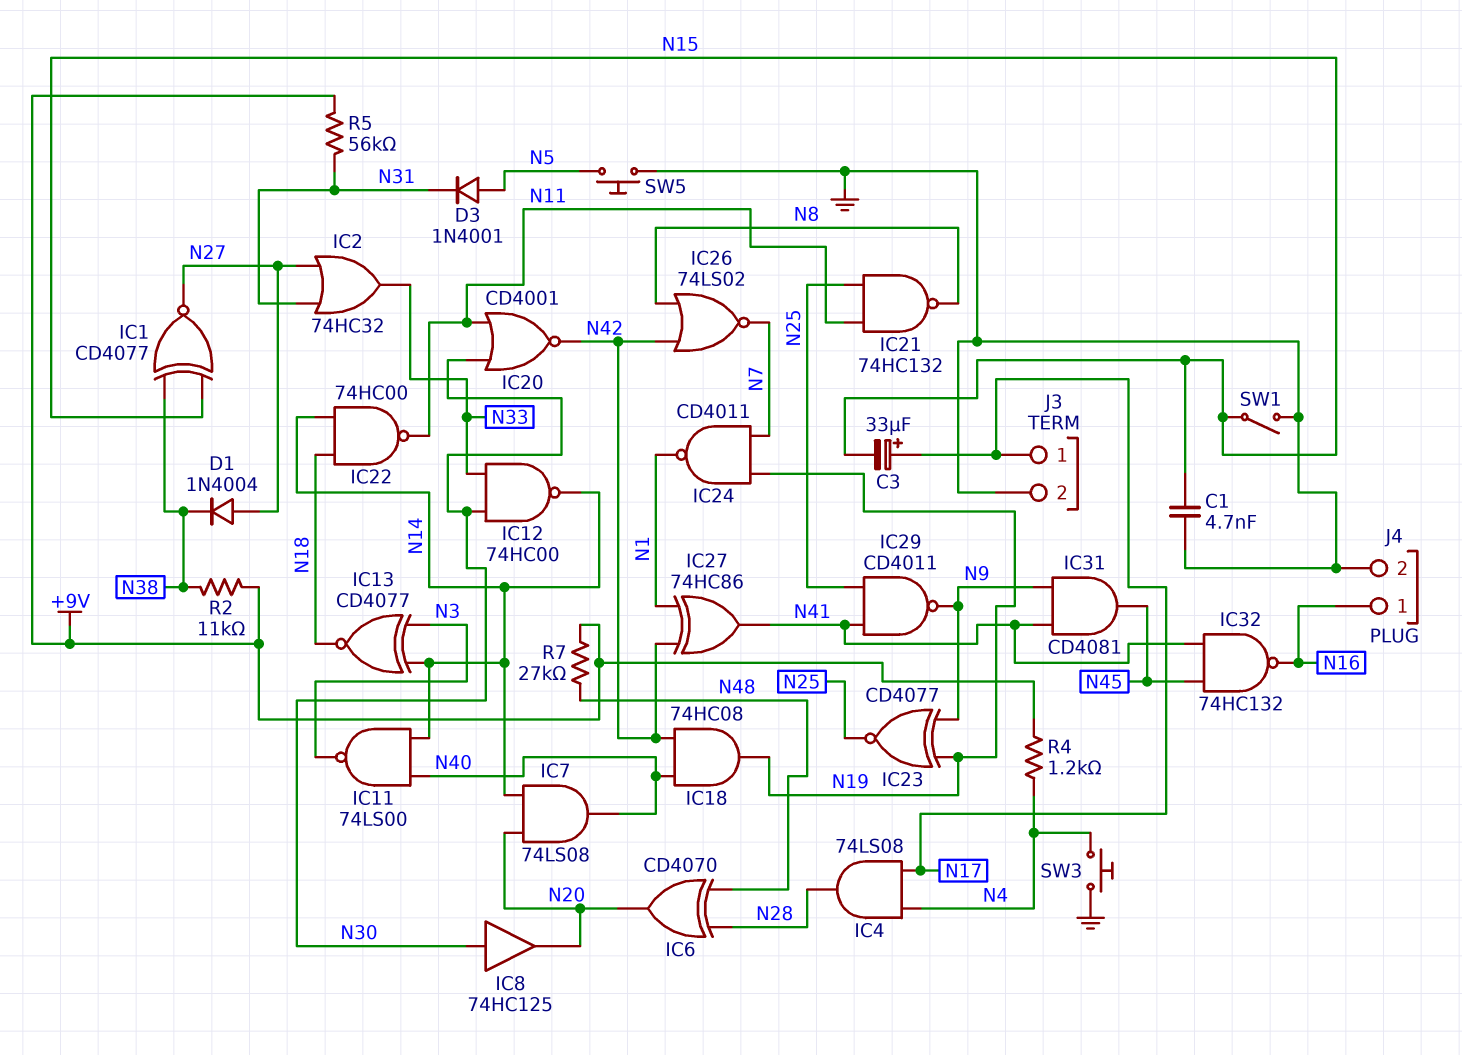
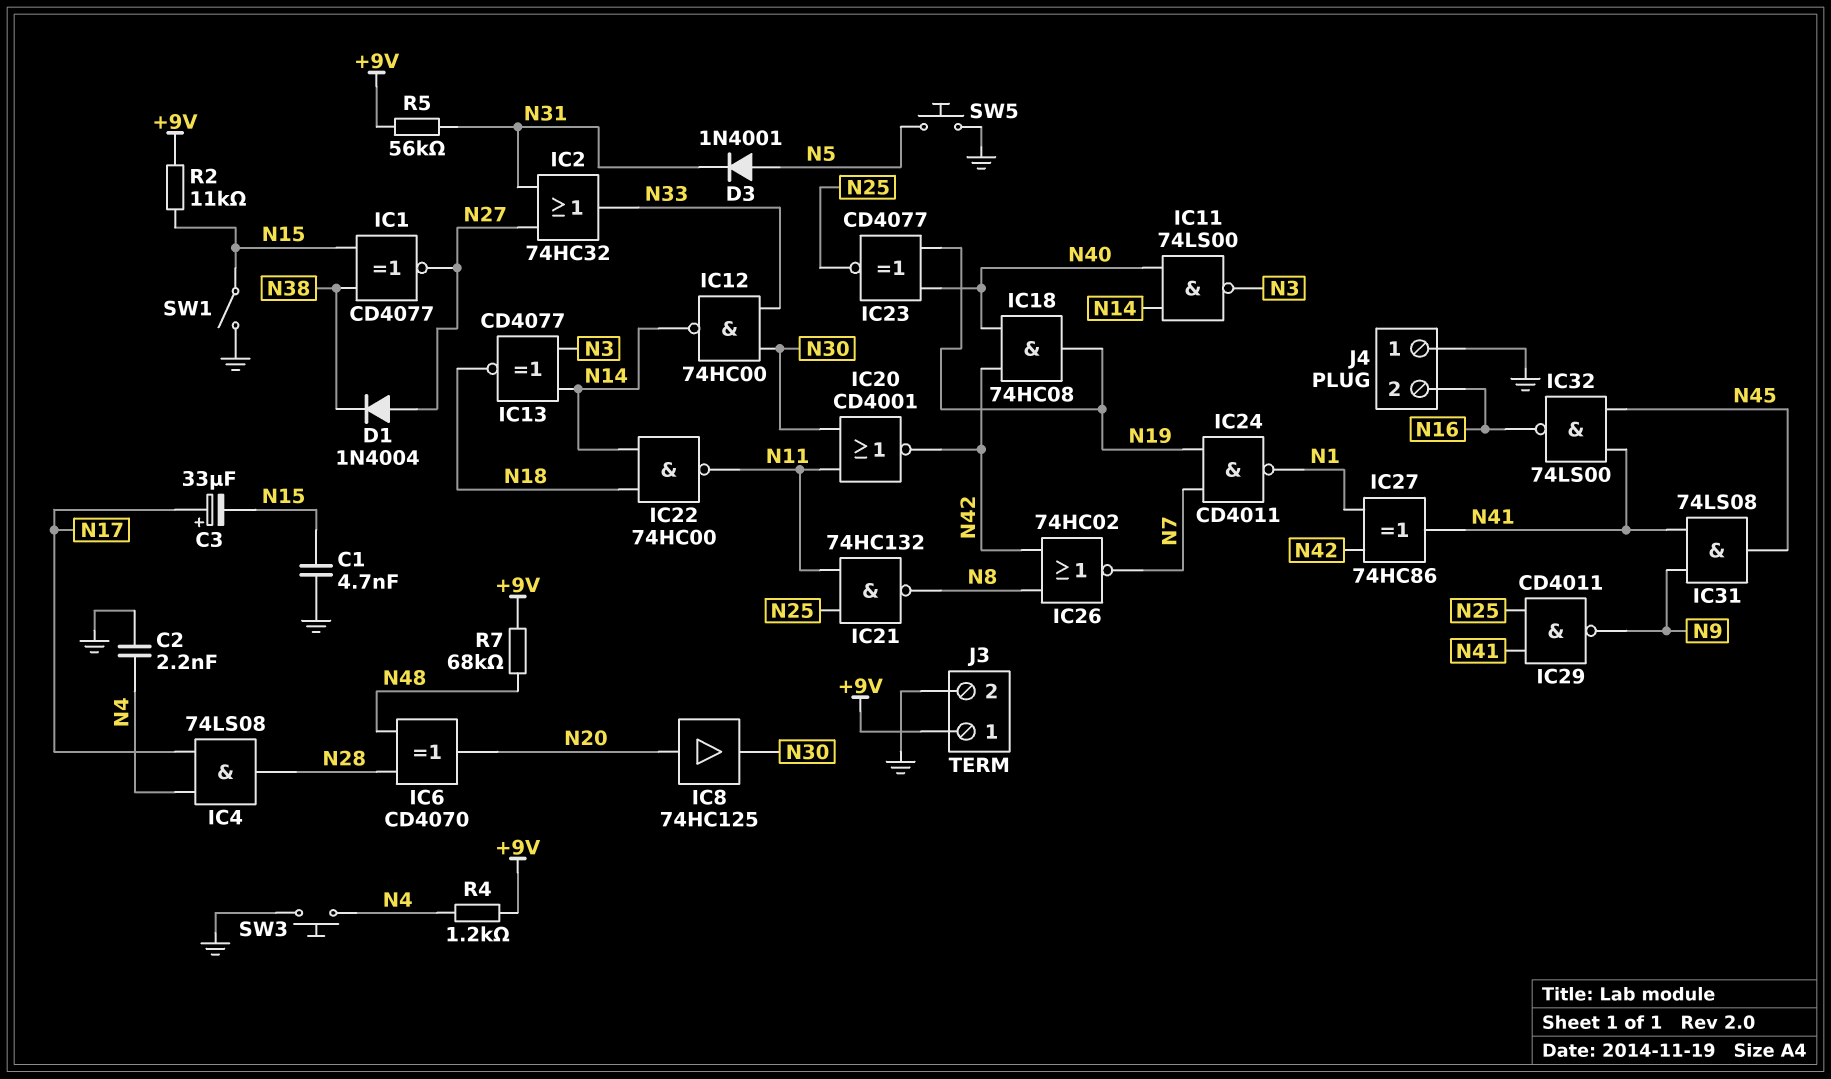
C2: none -> 2.2nF (GND, N4)
IC7: AND 74LS08 (in N14, in N20, out N40) -> none
IC8: buffer 74HC125 (in N30, out N20) -> buffer 74HC125 (in N20, out N30)
IC23: XNOR CD4077 (in N9, in N19, out N25) -> XNOR CD4077 (in N19, in N40, out N25)
IC26: NOR 74LS02 (in N8, in N42, out N7) -> NOR 74HC02 (in N8, in N42, out N7)
IC31: AND CD4081 (in N9, in N41, out N45) -> AND 74LS08 (in N9, in N41, out N45)
IC32: NAND 74HC132 (in N41, in N45, out N16) -> NAND 74LS00 (in N41, in N45, out N16)
J3 pin 1: N17 -> +9V
J4 pin 1: N16 -> GND
J4 pin 2: GND -> N16
R2: 11k (+9V, N38) -> 11k (+9V, N15)
R7: 27k (+9V, N48) -> 68k (+9V, N48)

